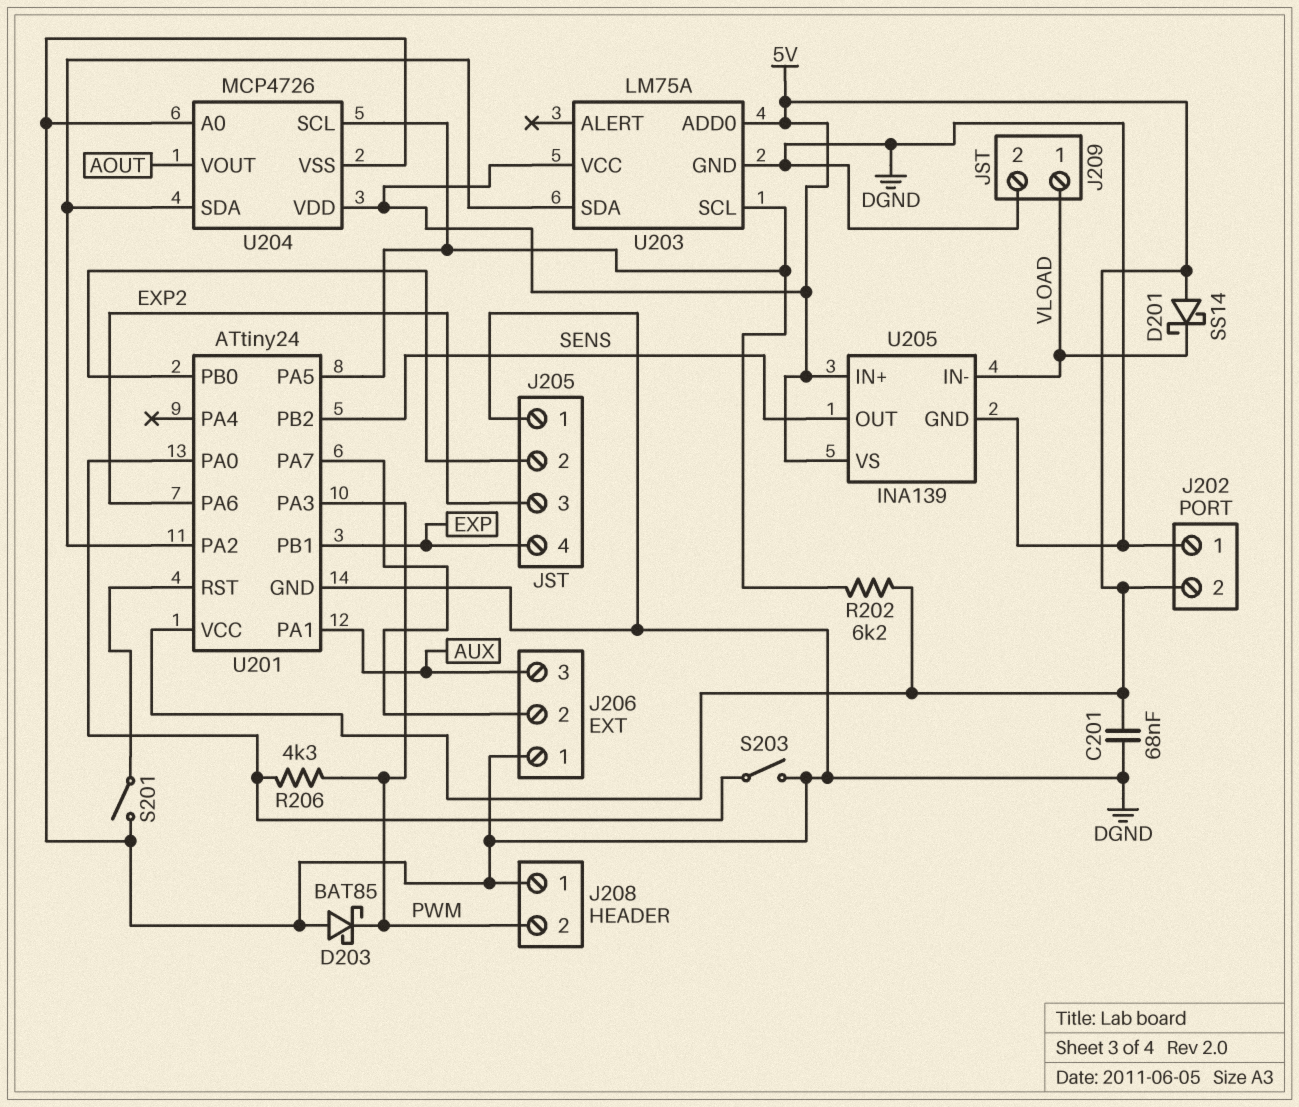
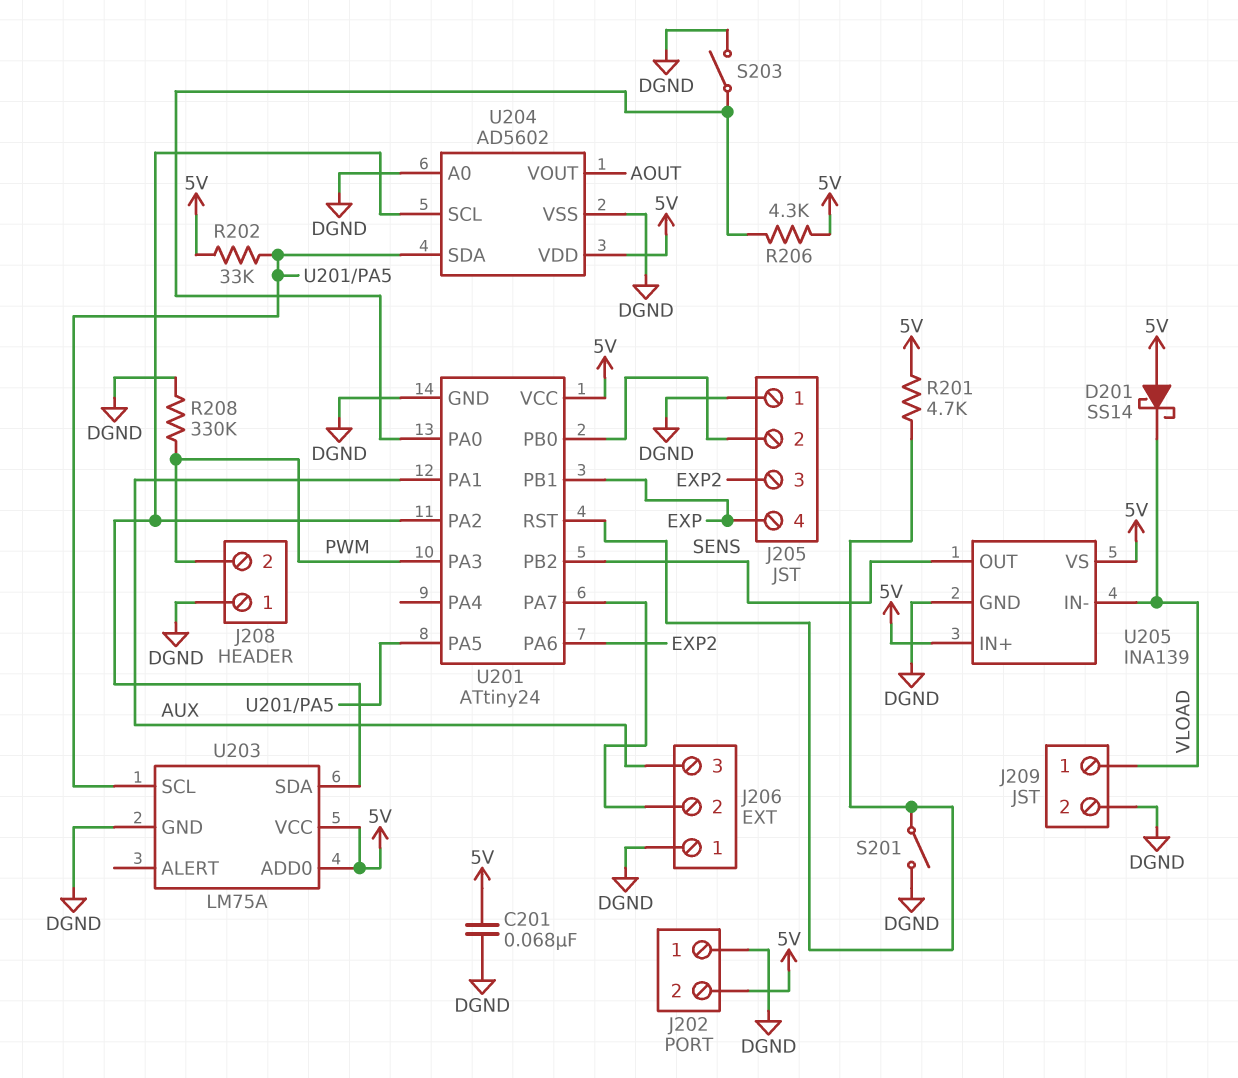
D203: schottky BAT85 (A DGND, K PWM) -> none
R201: none -> 4.7k (5V, U201/RST)
R202: 6.2k (5V, U201/PA5) -> 33k (5V, U201/PA5)
R206: 4.3k (PWM, U201/PA0) -> 4.3k (5V, U201/PA0)
R208: none -> 330k (DGND, PWM)
U204: MCP4726 -> AD5602
U204 pin SCL: U201/PA5 -> U201/PA2
U204 pin SDA: U201/PA2 -> U201/PA5

